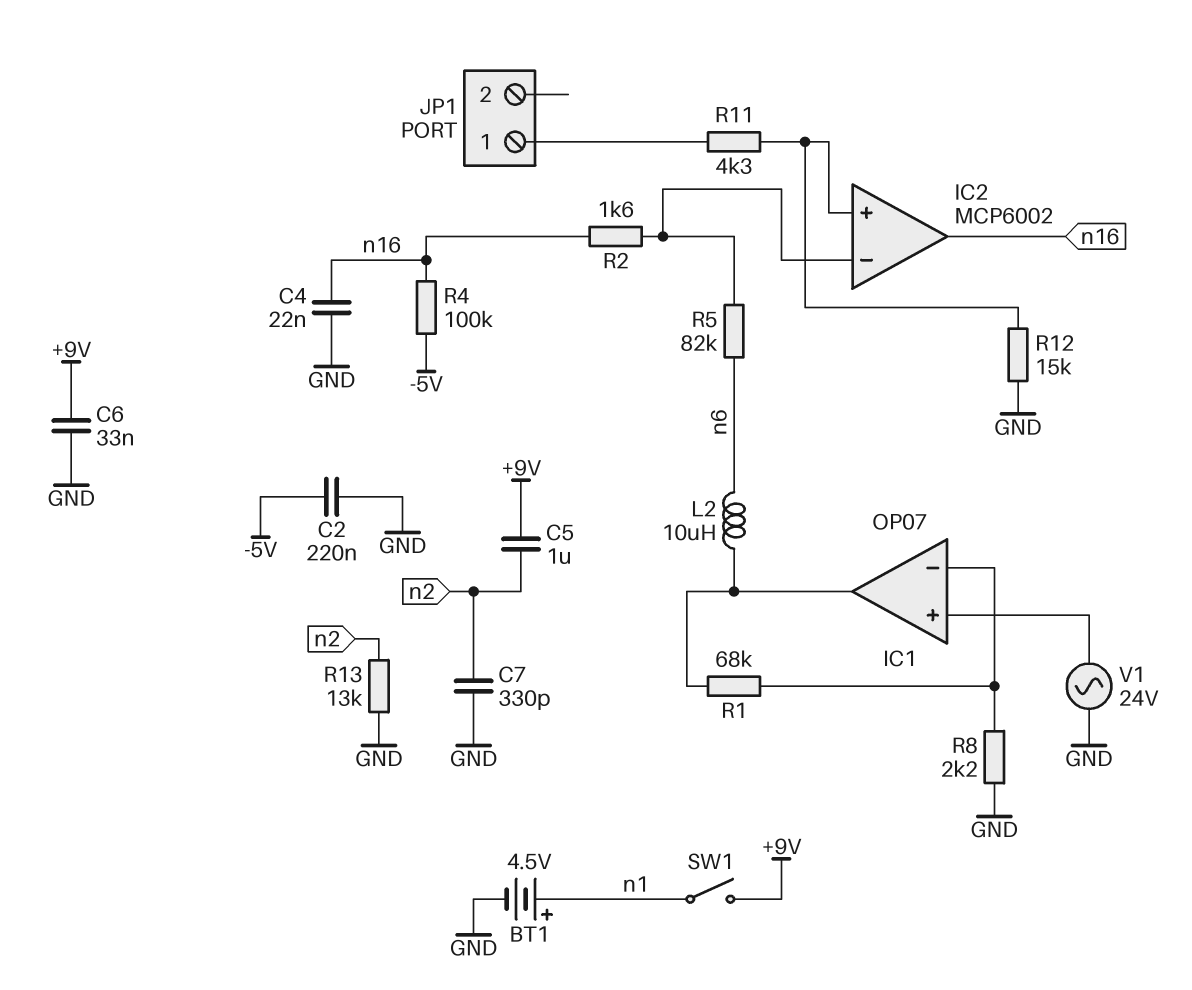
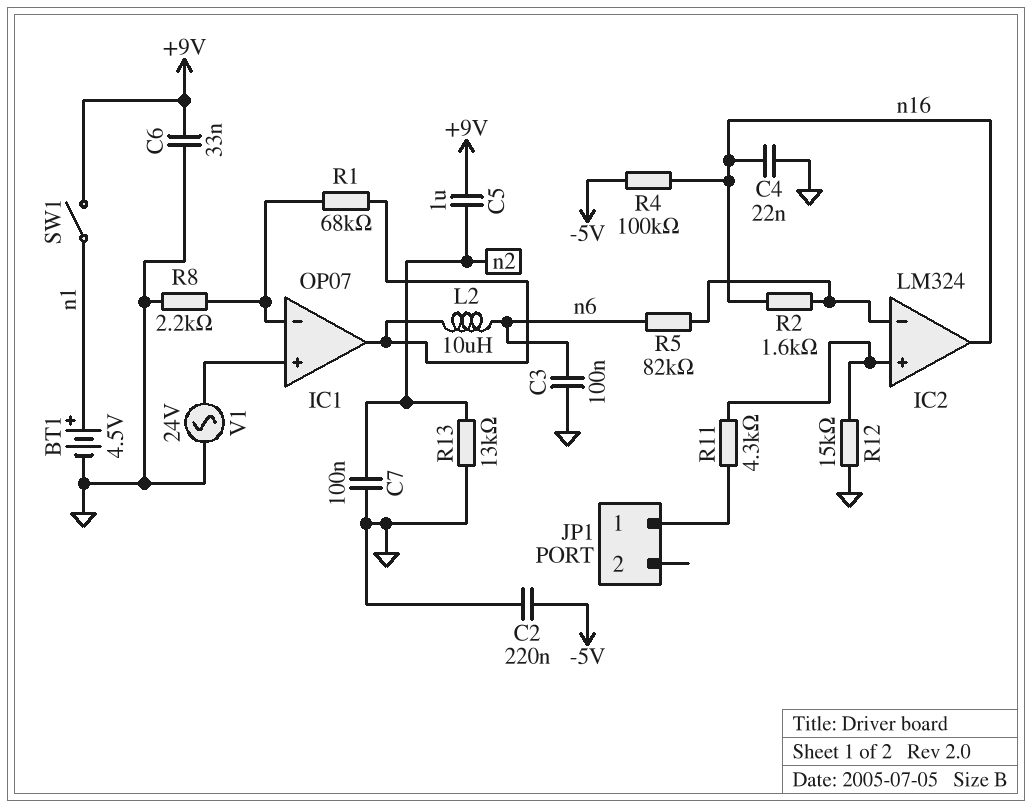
C3: none -> 100nF (GND, n6)
C7: 330pF (GND, n2) -> 100nF (GND, n2)
IC2: MCP6002 -> LM324

